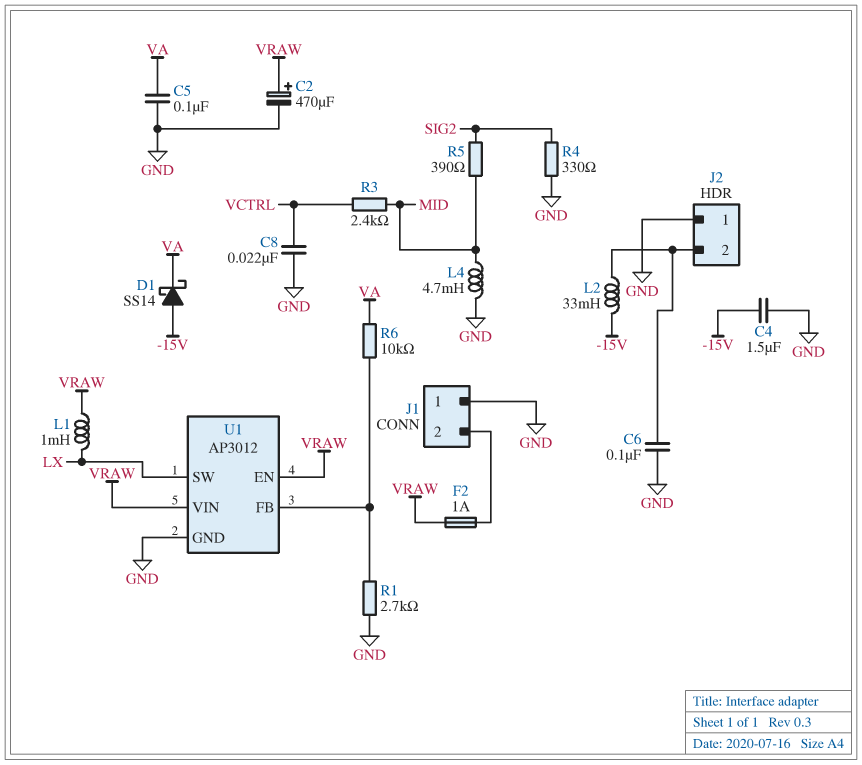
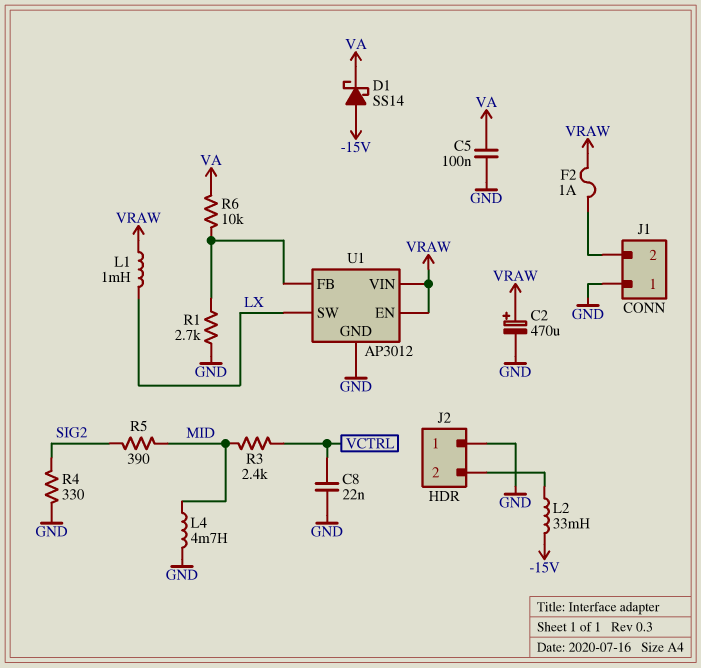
C4: 1.5uF (-15V, GND) -> none
C6: 100nF (GND, J2/2) -> none

